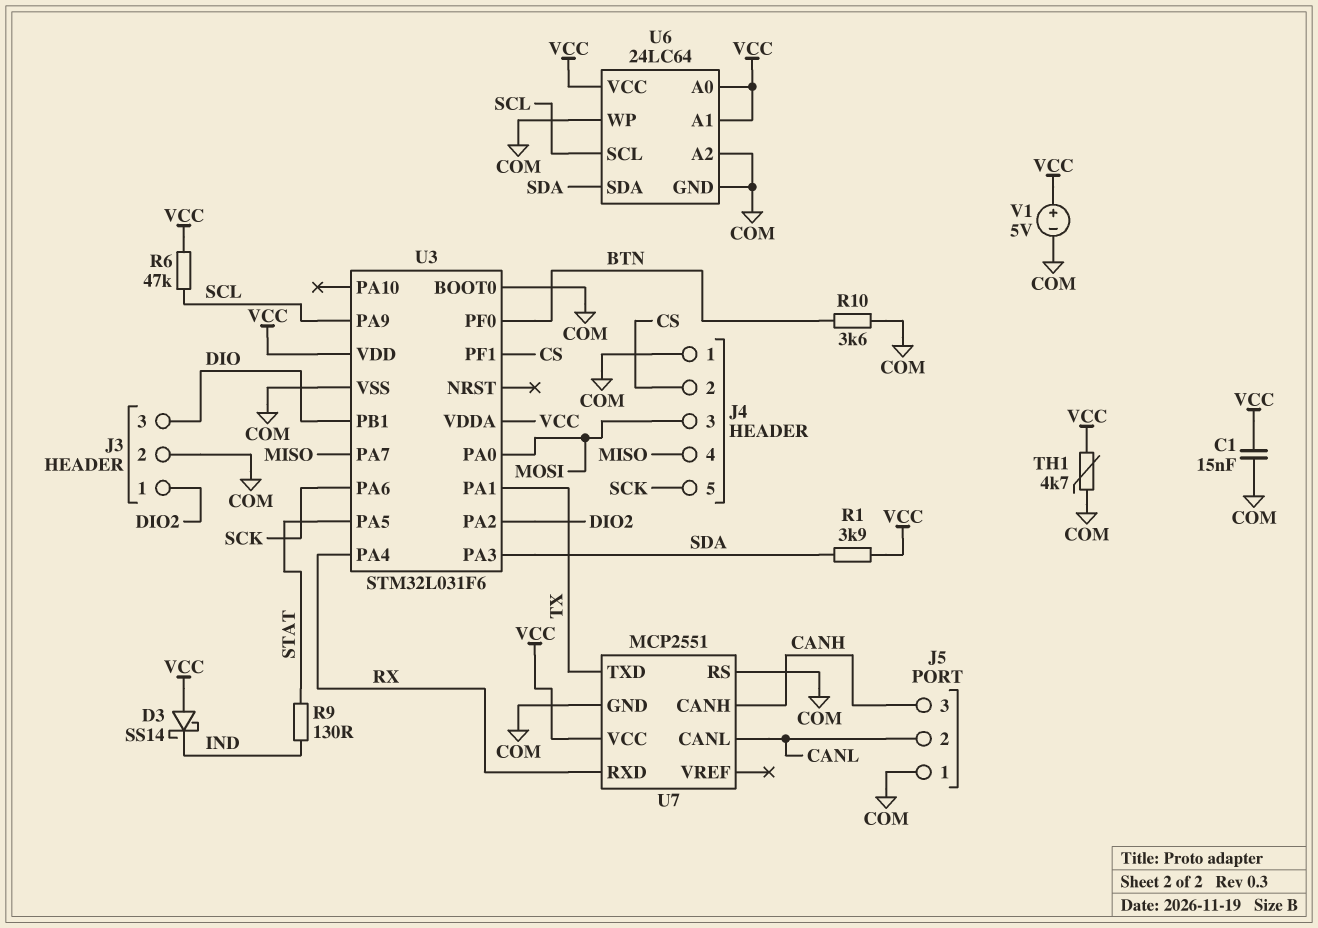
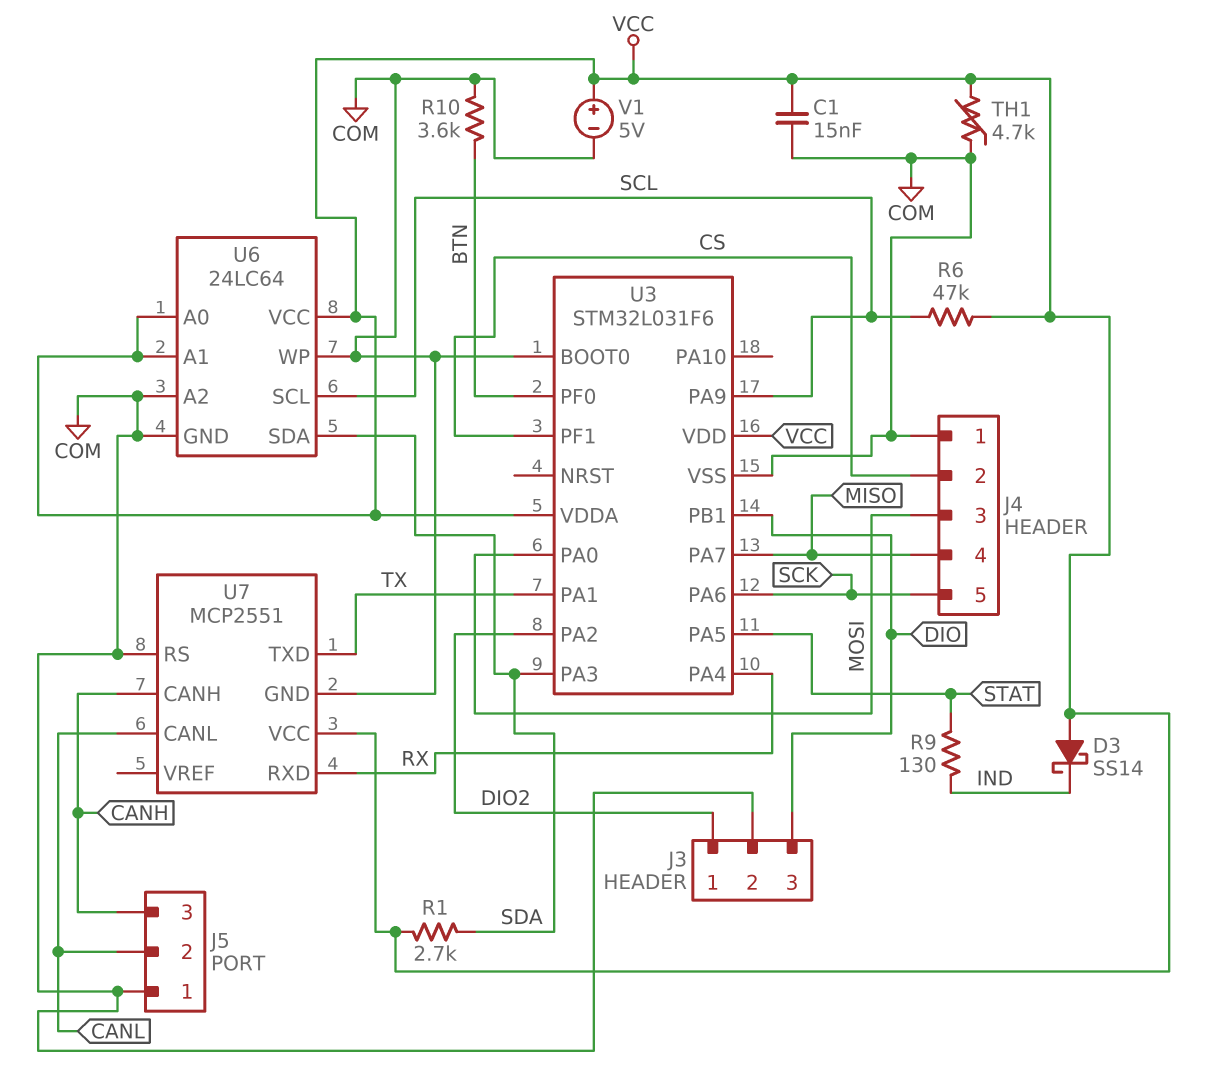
R1: 3.9k (SDA, VCC) -> 2.7k (SDA, VCC)

